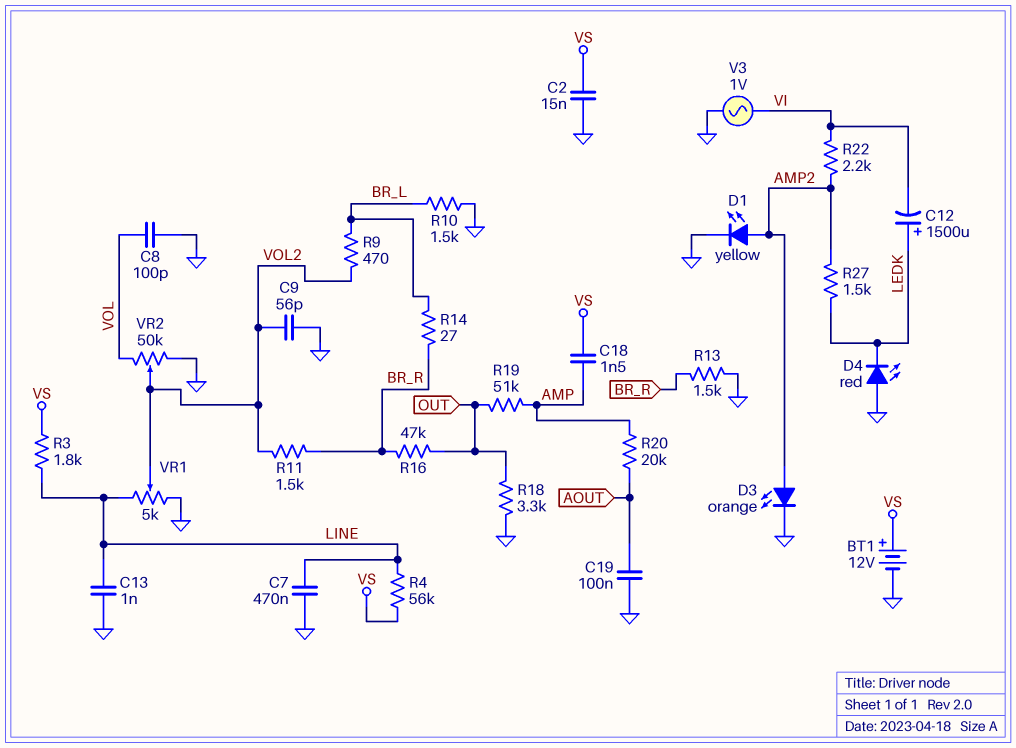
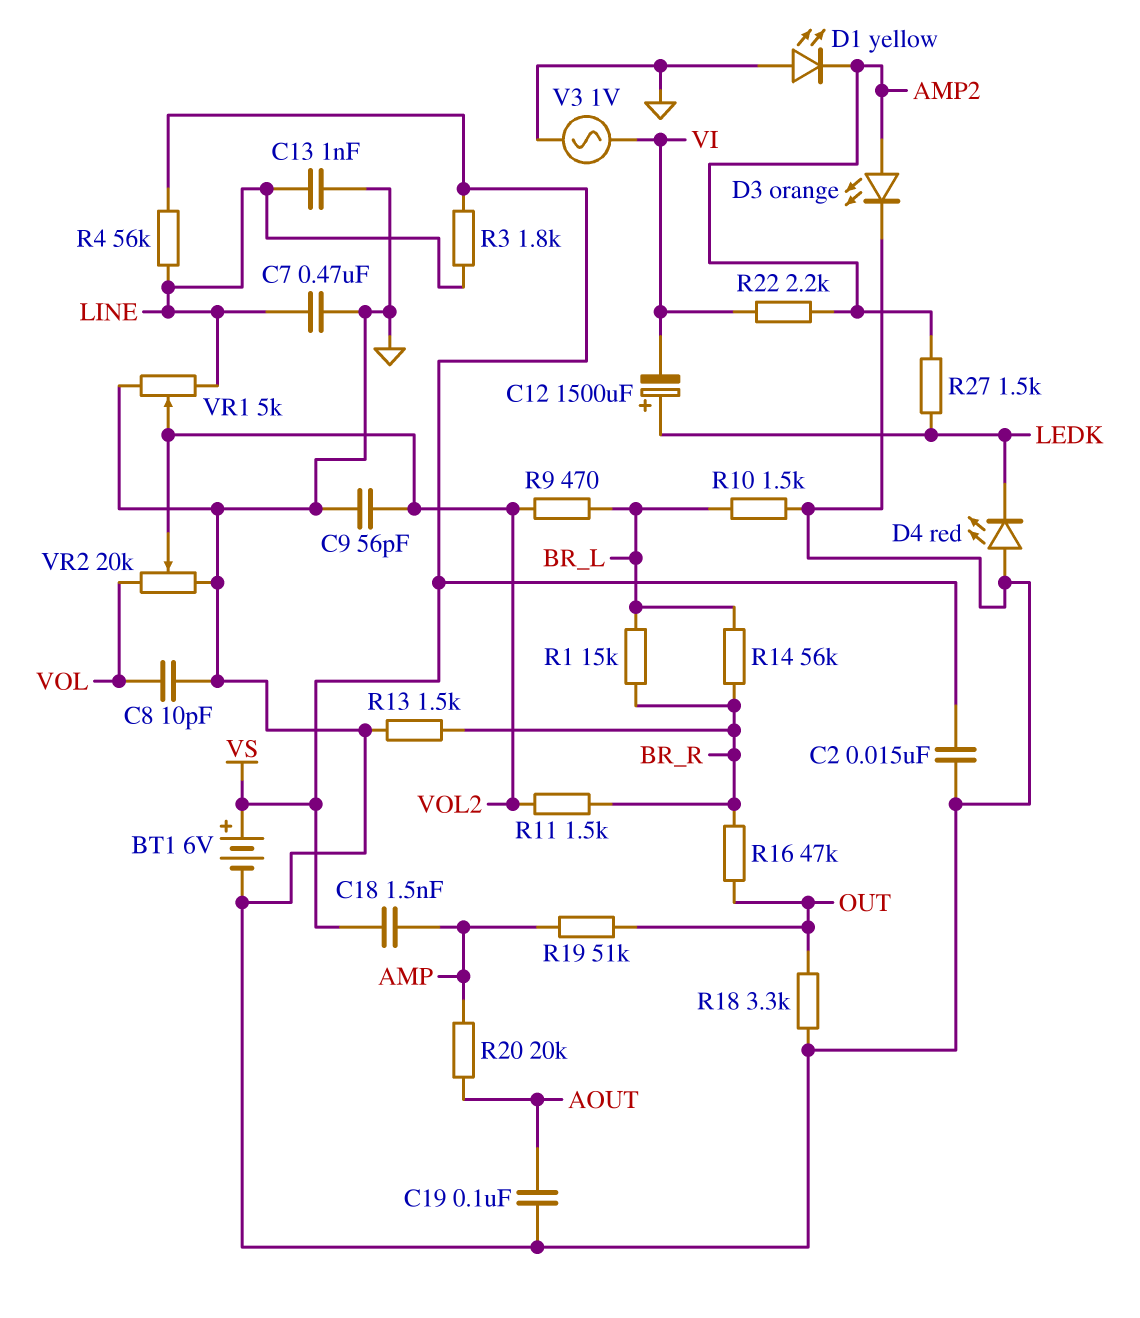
BT1: 12V (plus VS, minus GND) -> 6V (plus VS, minus GND)
C8: 100pF (GND, VOL) -> 10pF (GND, VOL)
D1: LED yellow (A AMP2, K GND) -> LED yellow (A GND, K AMP2)
R1: none -> 15k (BR_L, BR_R)
R14: 27 (BR_L, BR_R) -> 56k (BR_L, BR_R)
VR2: 50k (GND, VOL, wiper VOL2) -> 20k (GND, VOL, wiper VOL2)

